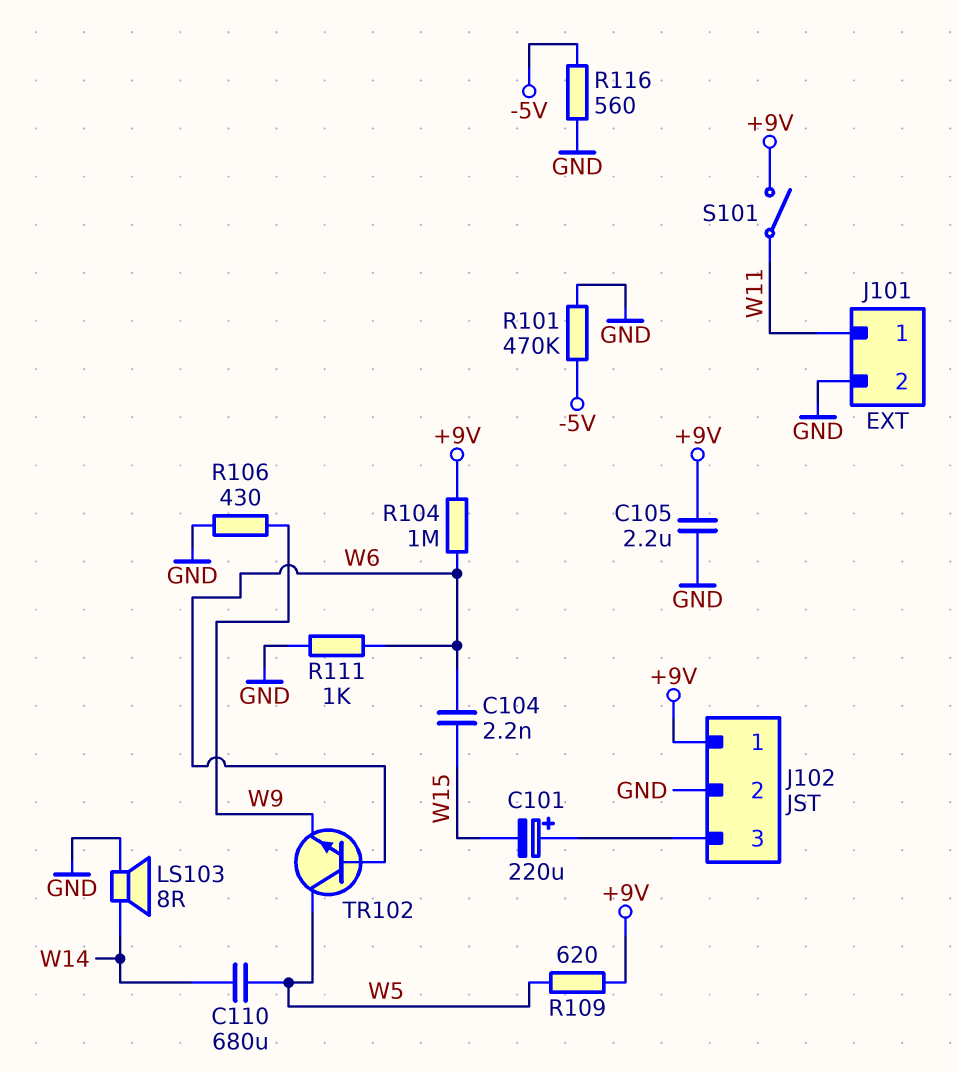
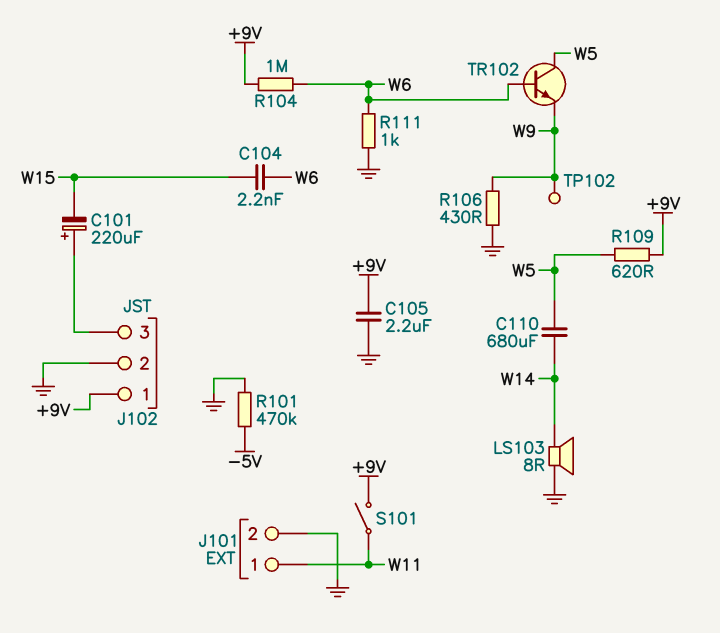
R116: 560 (-5V, GND) -> none
TP102: none -> test point (W9)

